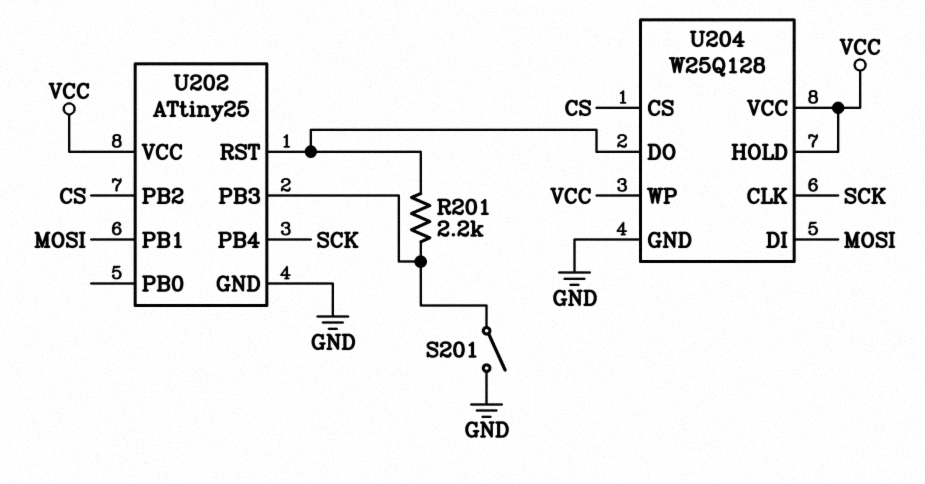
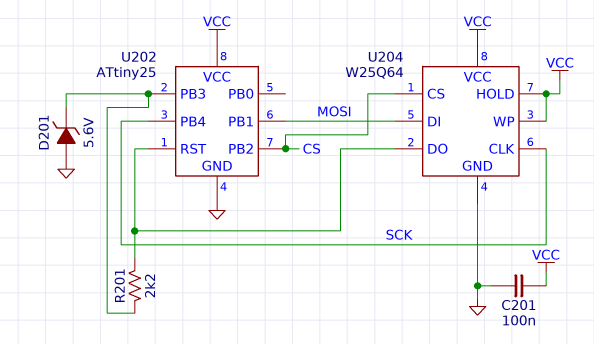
C201: none -> 100nF (GND, VCC)
D201: none -> zener 5.6V (A GND, K U202/PB3)
S201: switch (GND, U202/PB3) -> none
U204: W25Q128 -> W25Q64

